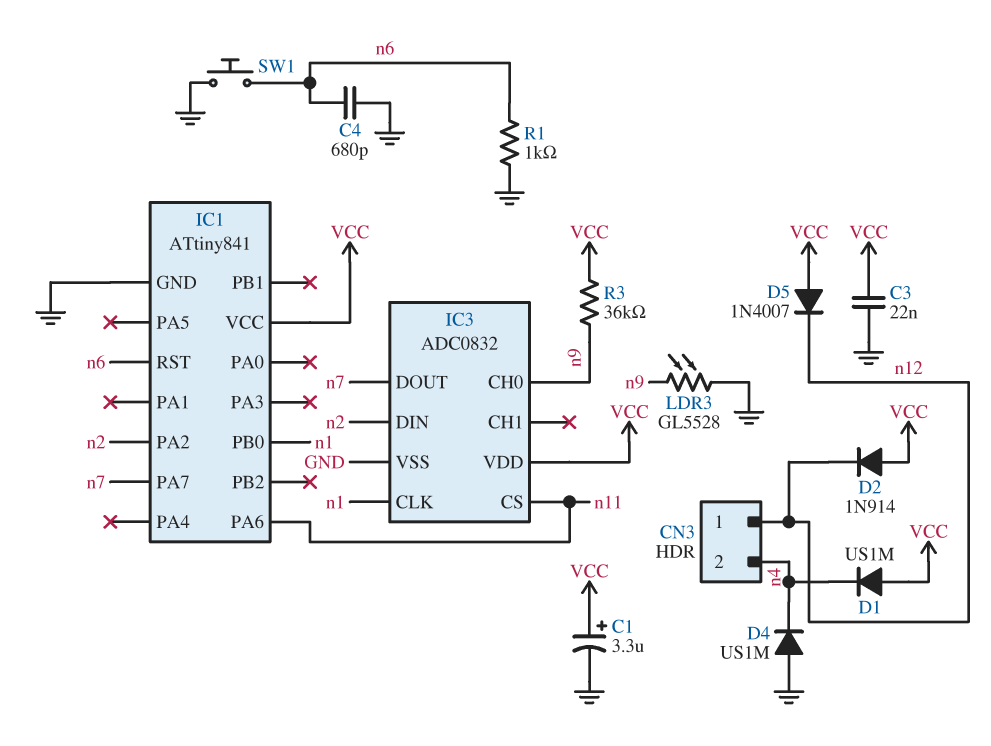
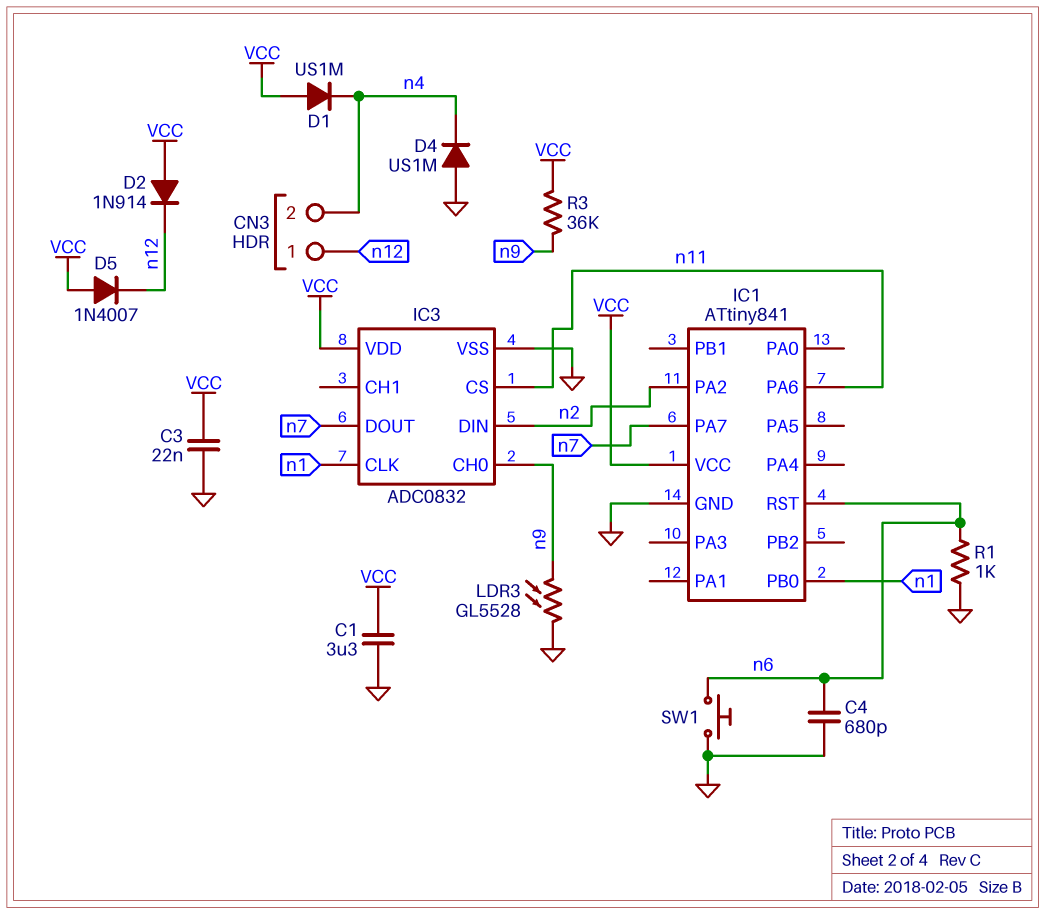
C1: 3.3uF (plus VCC, minus GND) -> 3.3uF (GND, VCC)

